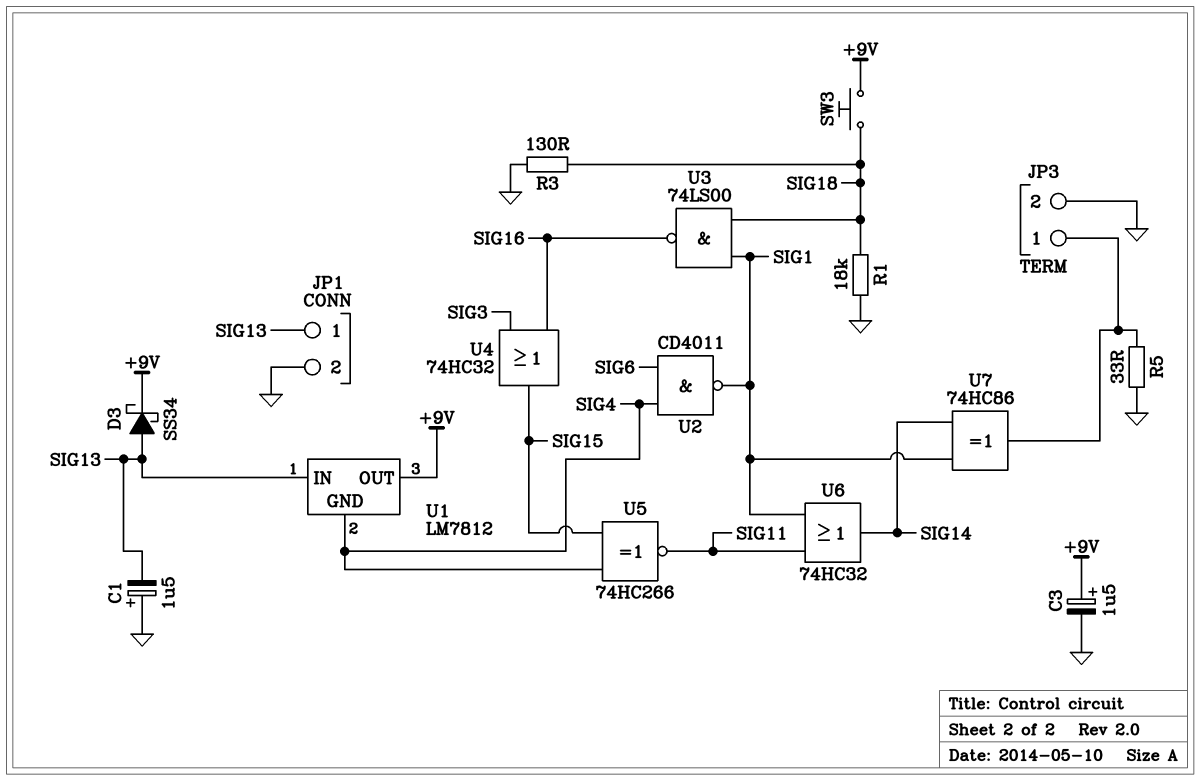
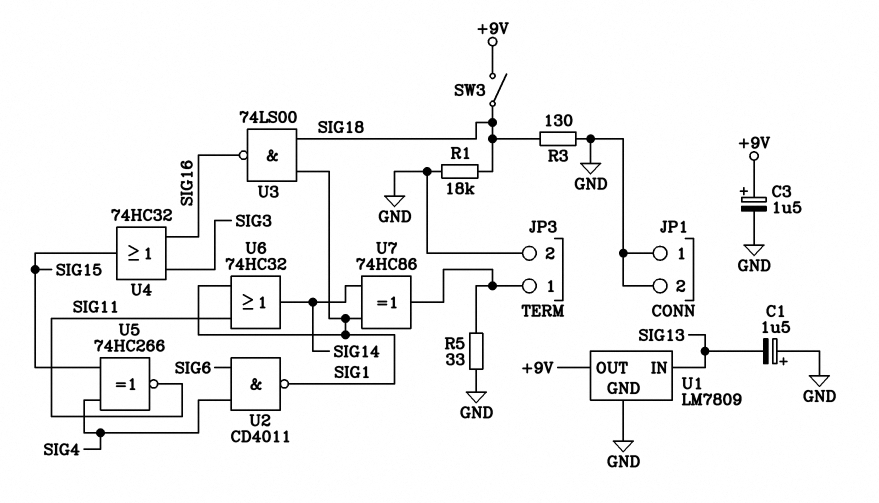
D3: schottky SS34 (A SIG13, K +9V) -> none
JP1 pin 1: SIG13 -> GND
SW3: button (+9V, SIG18) -> switch (+9V, SIG18)
U1: LM7812 -> LM7809
U1 pin GND: SIG4 -> GND

